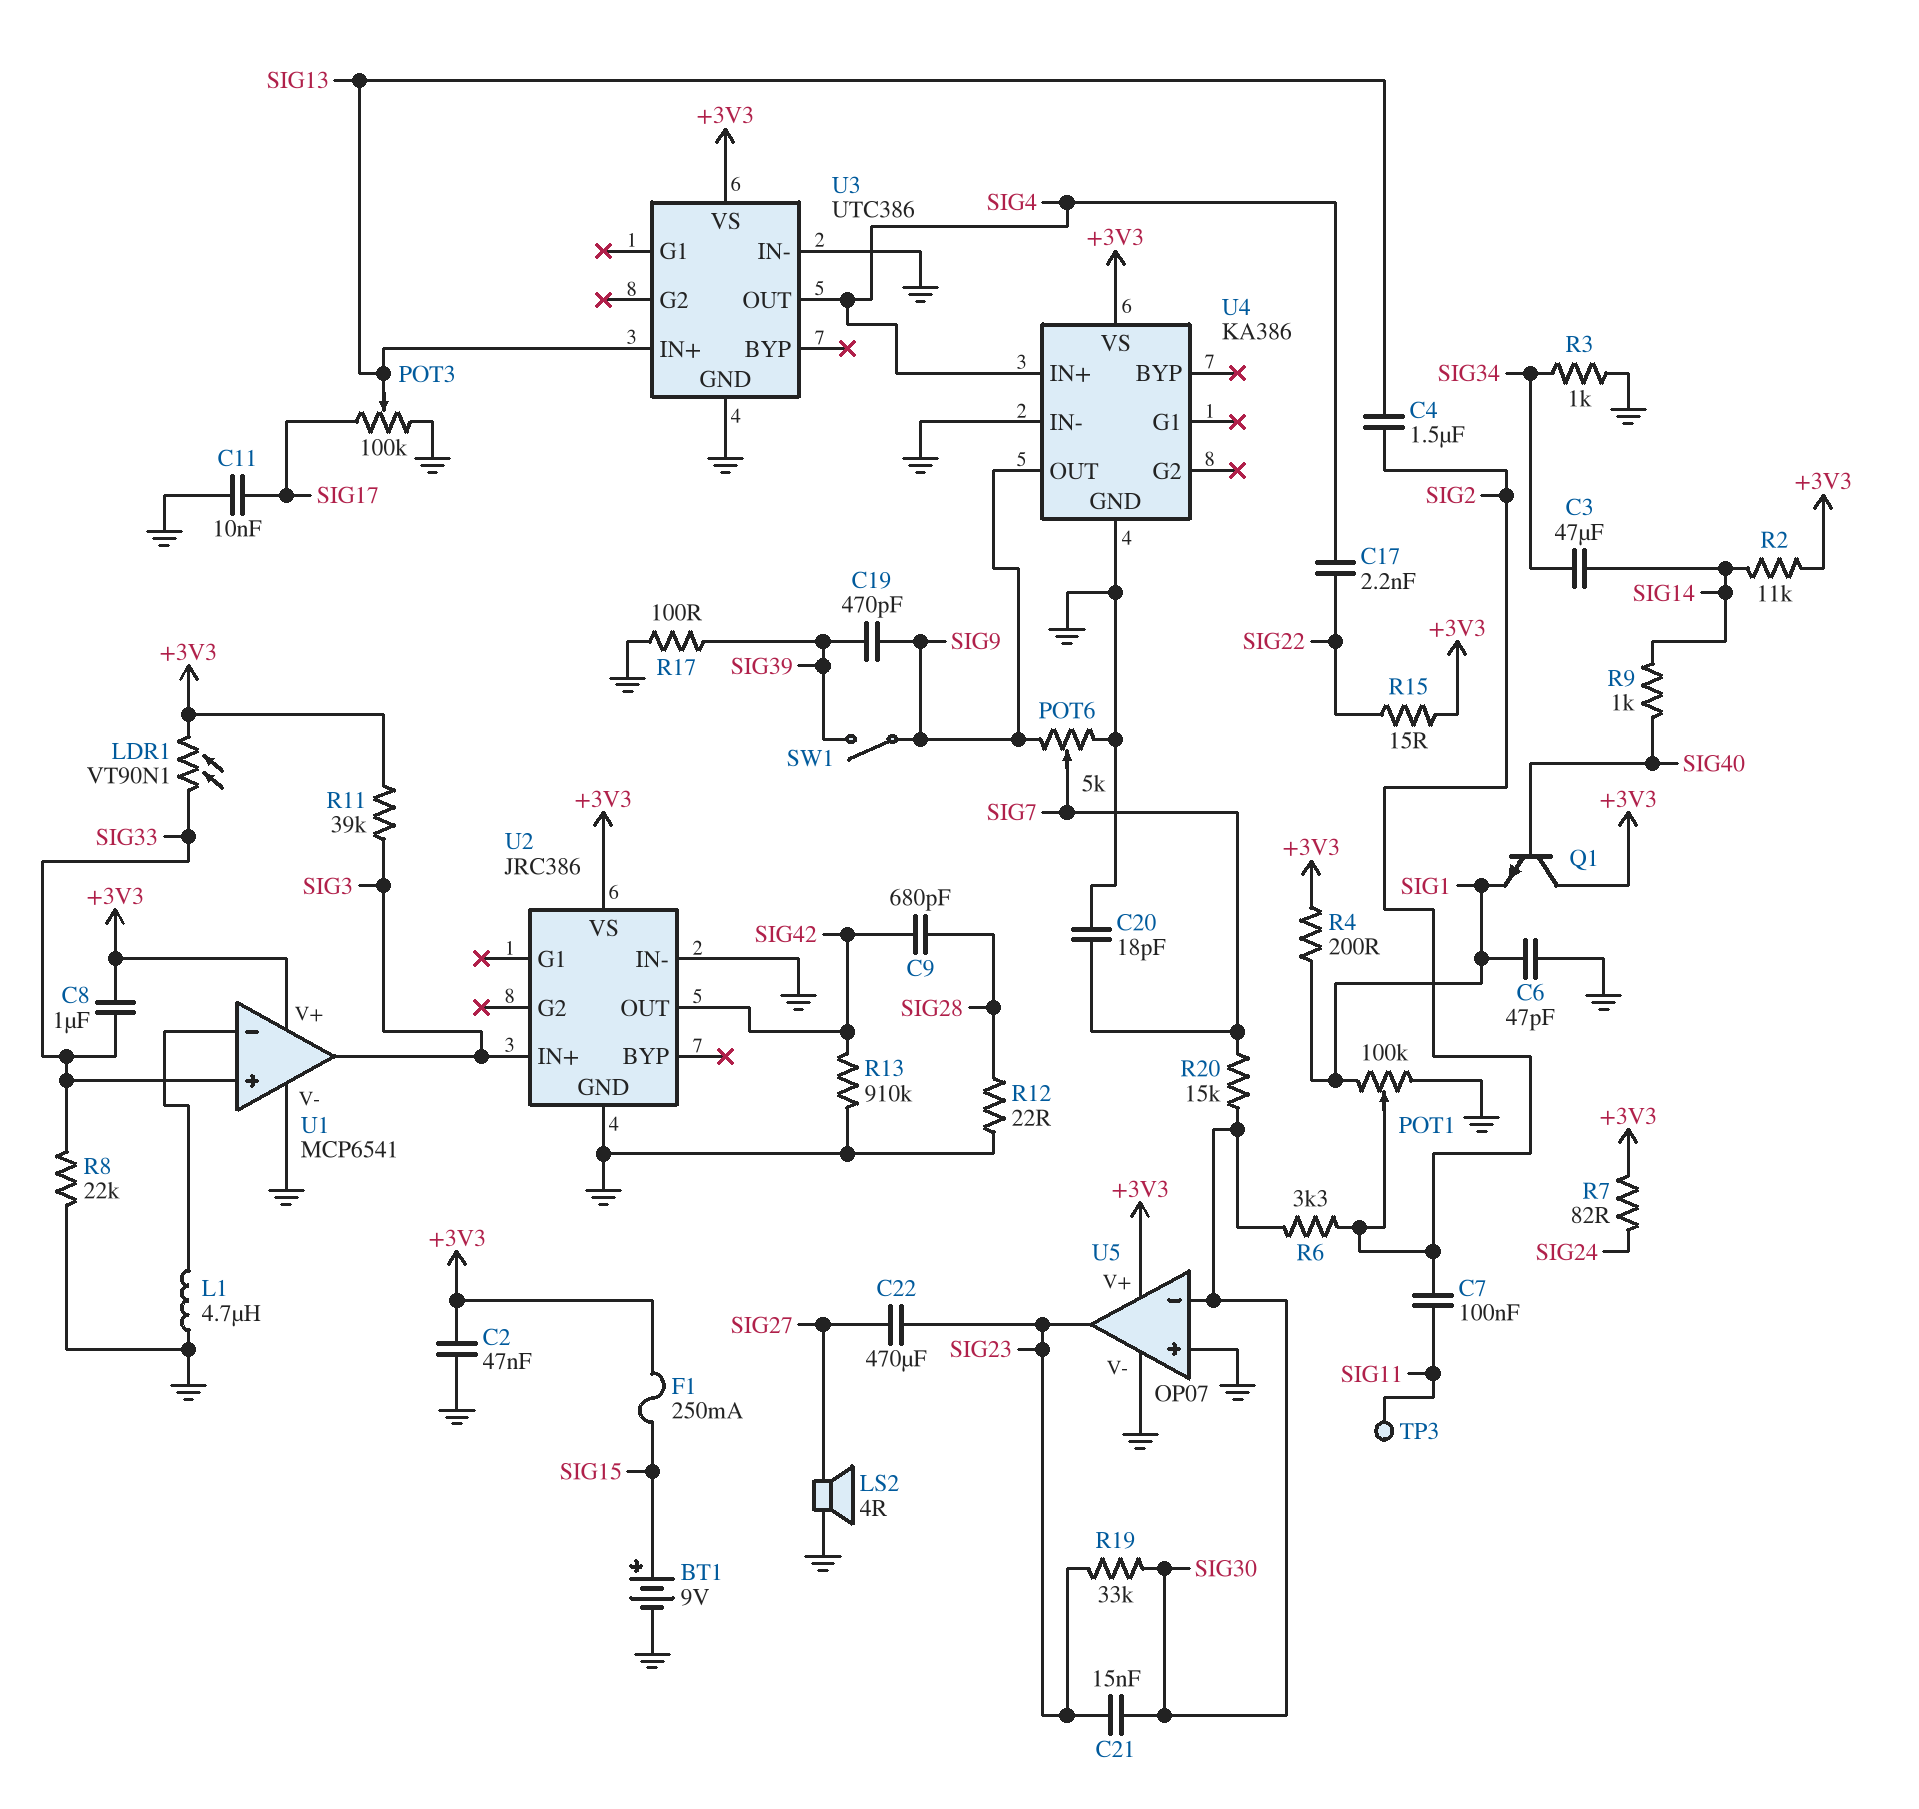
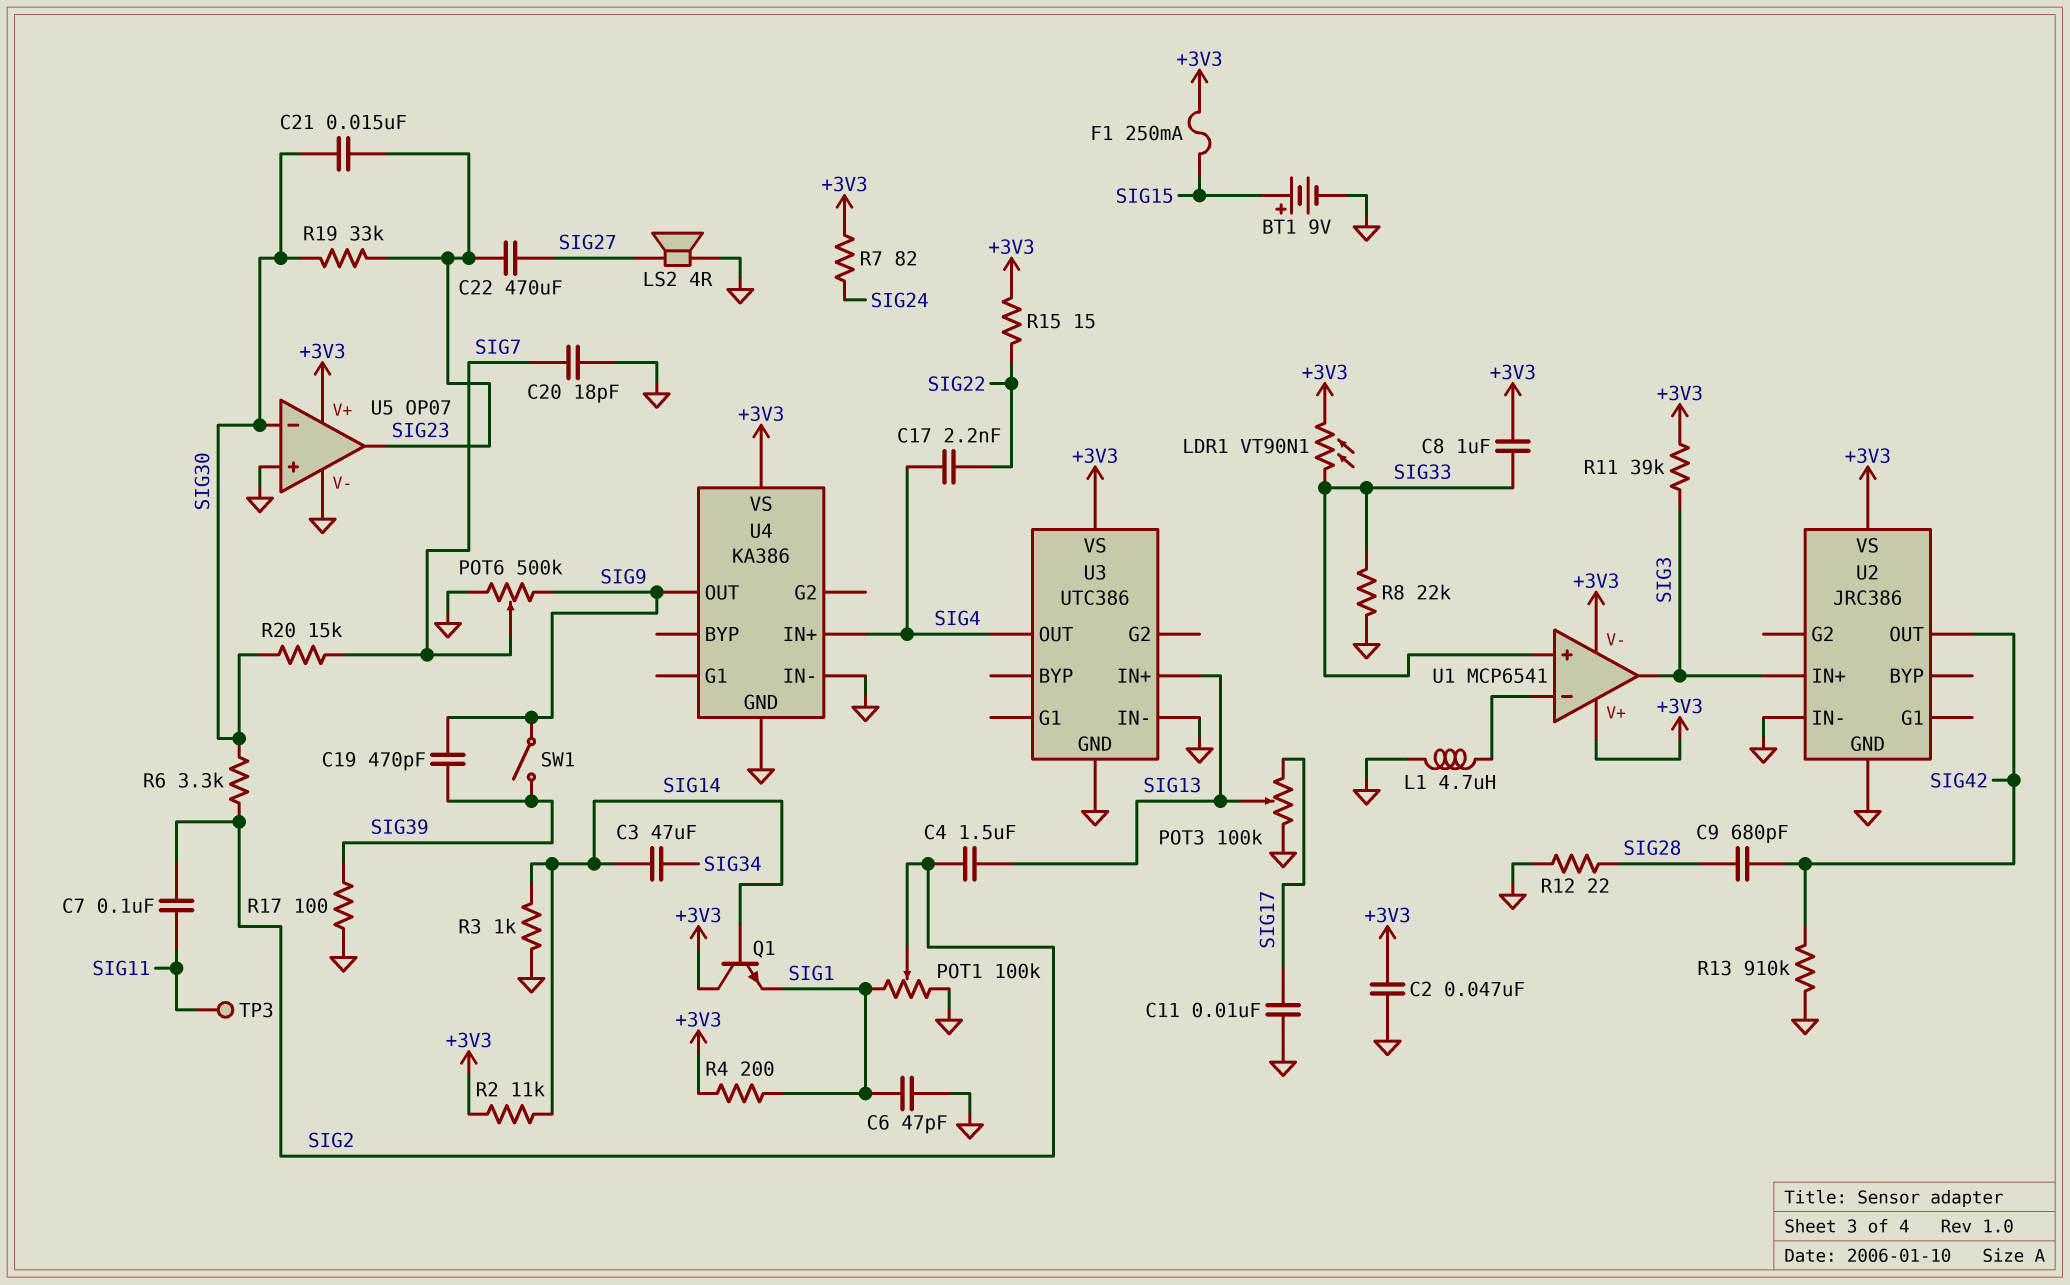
POT6: 5k (GND, SIG9, wiper SIG7) -> 500k (GND, SIG9, wiper SIG7)
Q1: NPN (B SIG40, C +3V3, E SIG1) -> NPN (B SIG14, C +3V3, E SIG1)
R3: 1k (GND, SIG34) -> 1k (GND, SIG14)
R9: 1k (SIG14, SIG40) -> none
U1 pin V-: GND -> +3V3

